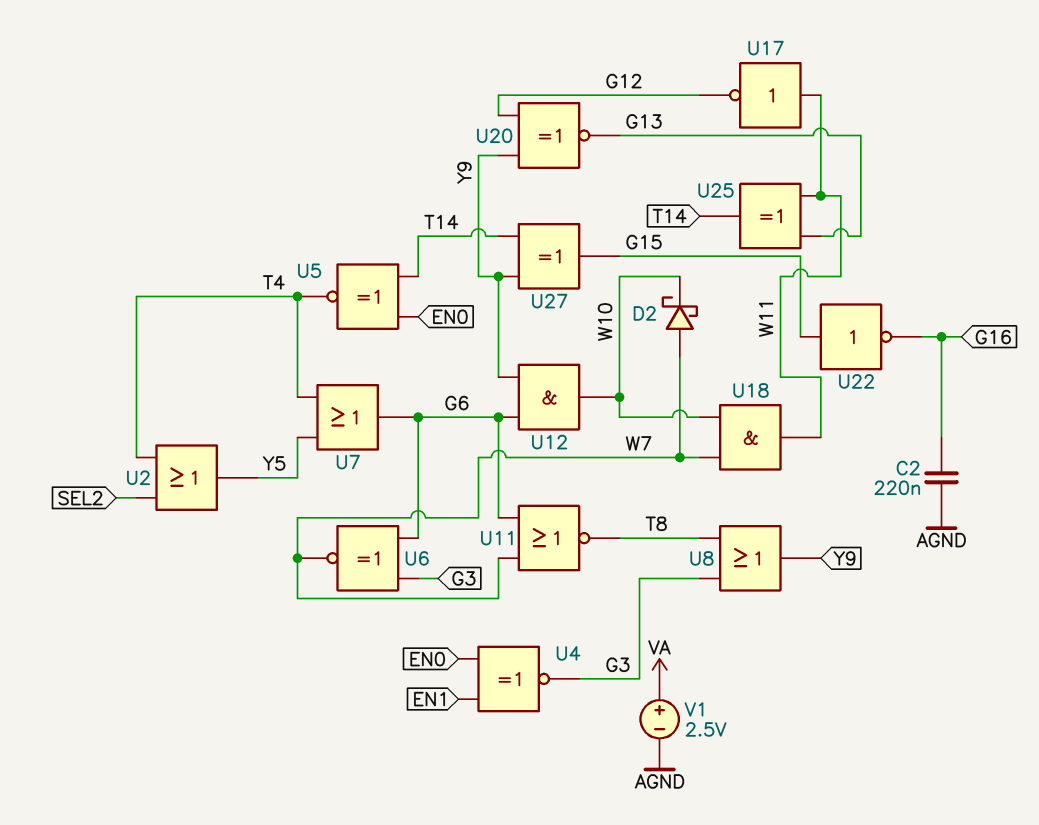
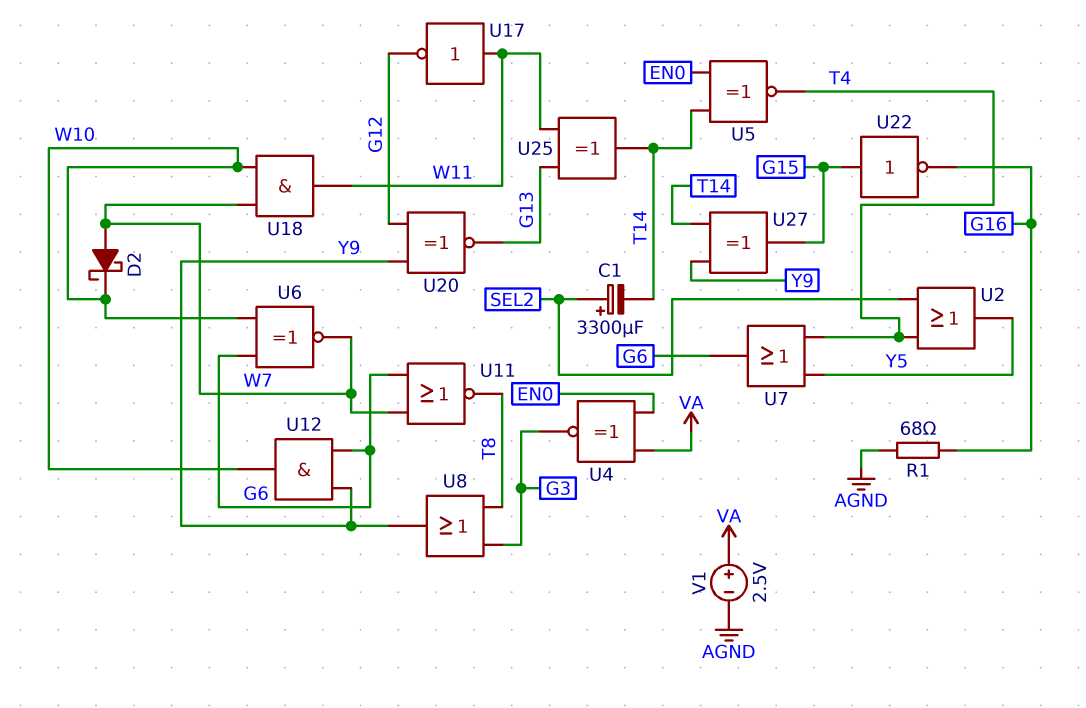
C1: none -> 3300uF (plus SEL2, minus T14)
C2: 220nF (AGND, G16) -> none
R1: none -> 68 (AGND, G16)
U4: XNOR (in EN0, in EN1, out G3) -> XNOR (in EN0, in VA, out G3)
U6: XNOR (in G3, in G6, out W7) -> XNOR (in G6, in W10, out W7)

